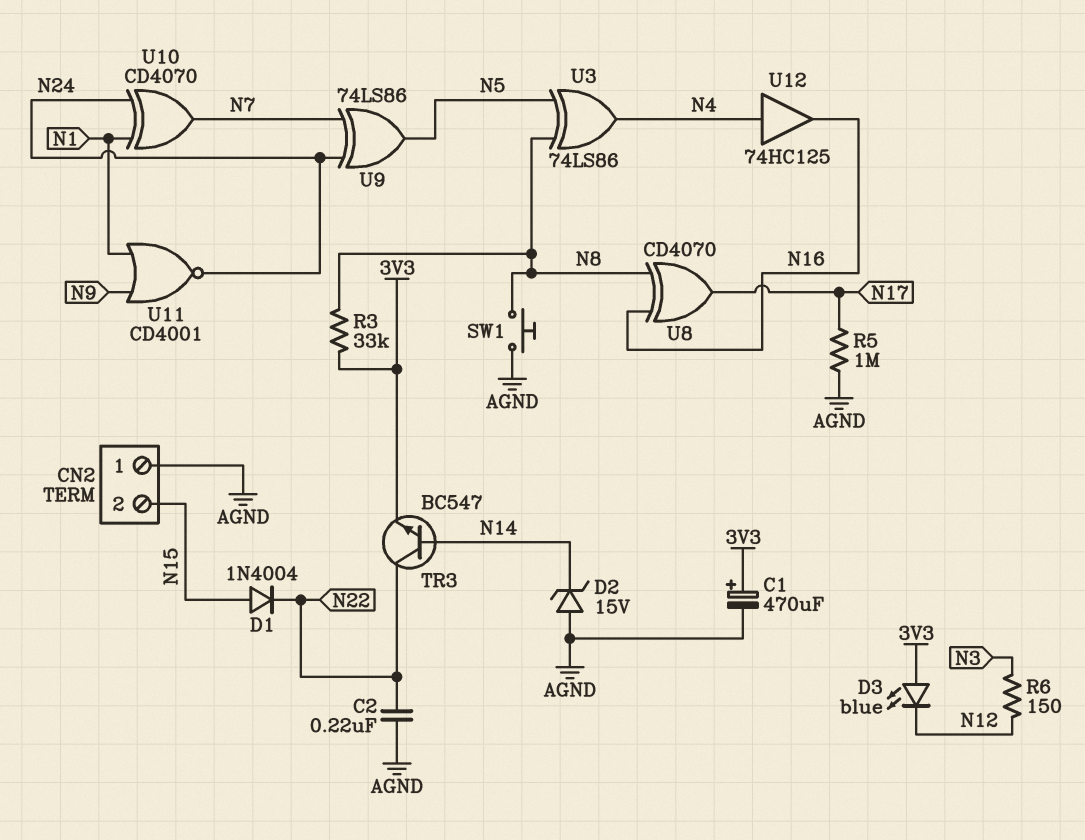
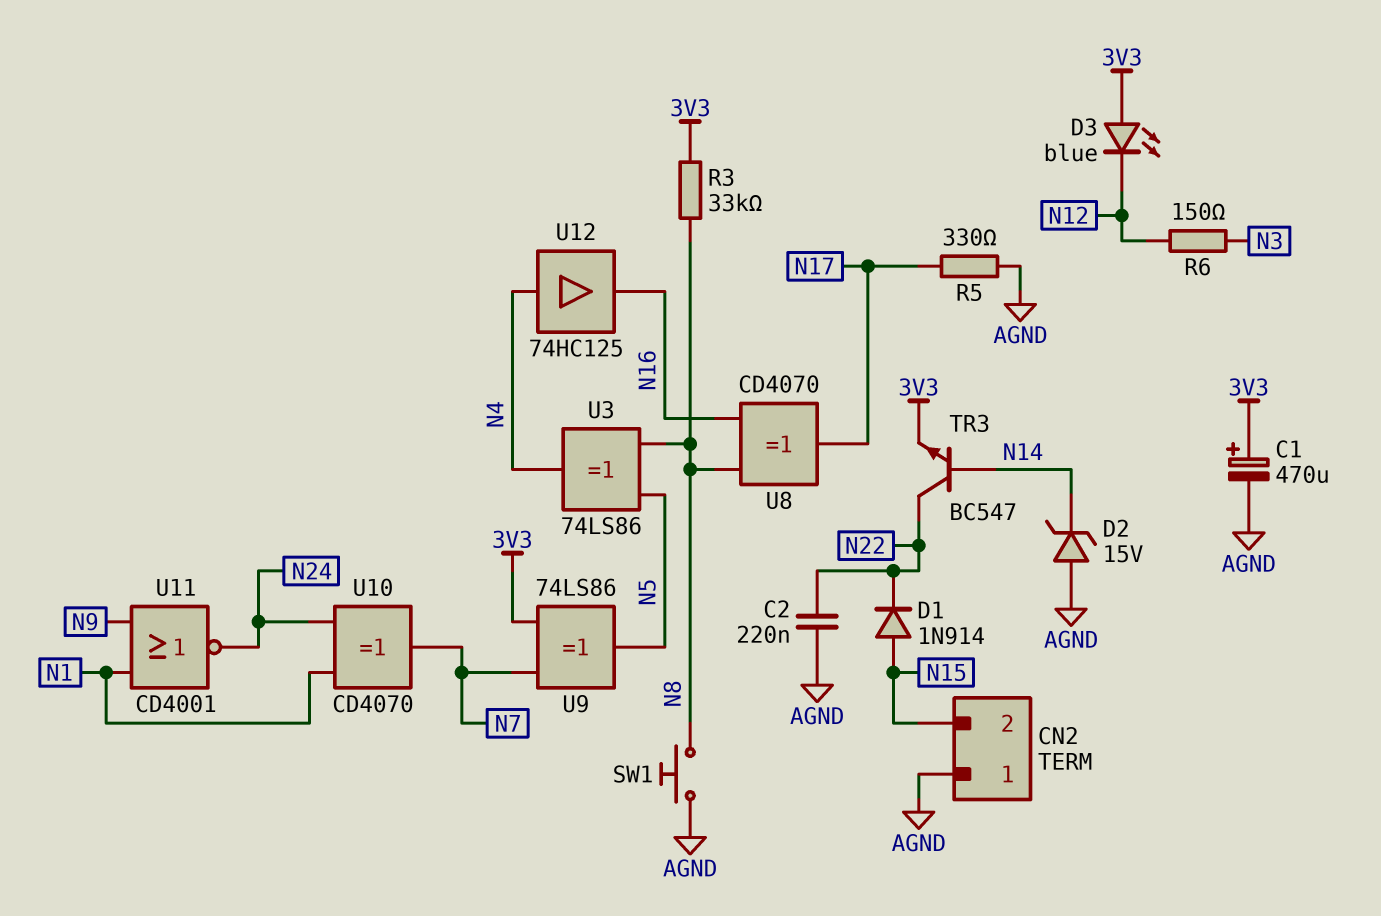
D1: diode 1N4004 (A N15, K N22) -> diode 1N914 (A N15, K N22)
R5: 1M (AGND, N17) -> 330 (AGND, N17)
U9: XOR 74LS86 (in N7, in N24, out N5) -> XOR 74LS86 (in 3V3, in N7, out N5)

